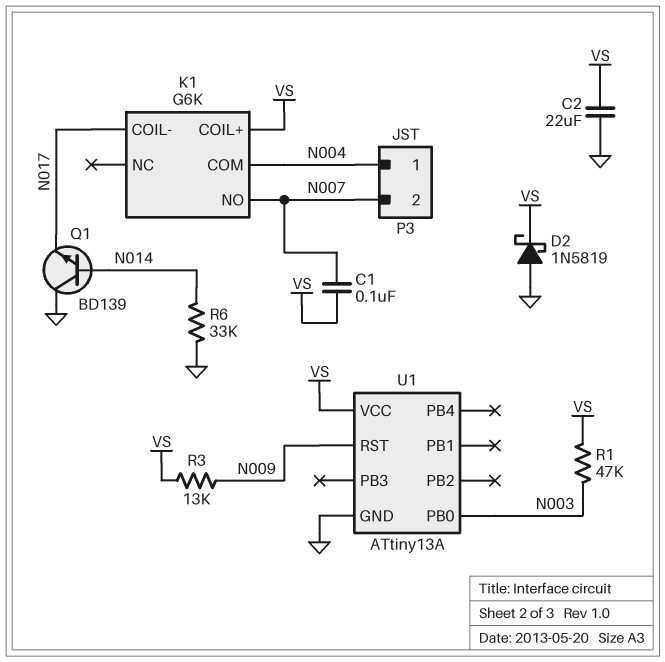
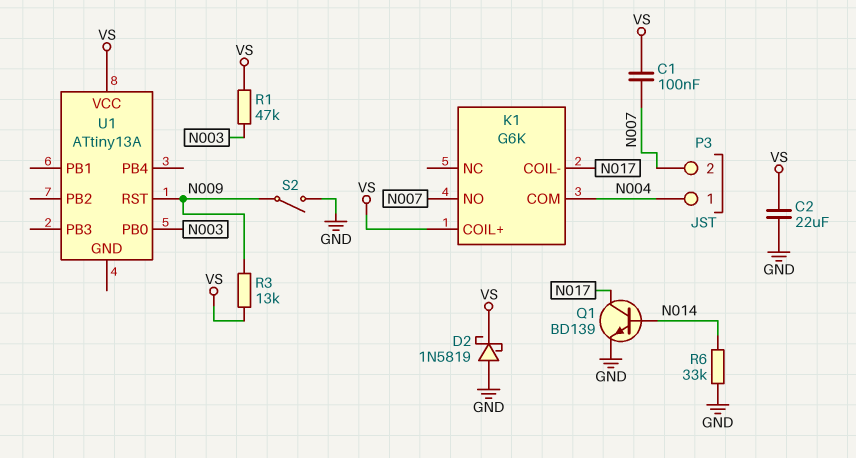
Q1: NPN BD139 (B N014, C GND, E N017) -> NPN BD139 (B N014, C N017, E GND)
S2: none -> switch (GND, N009)
U1 pin GND: GND -> none

